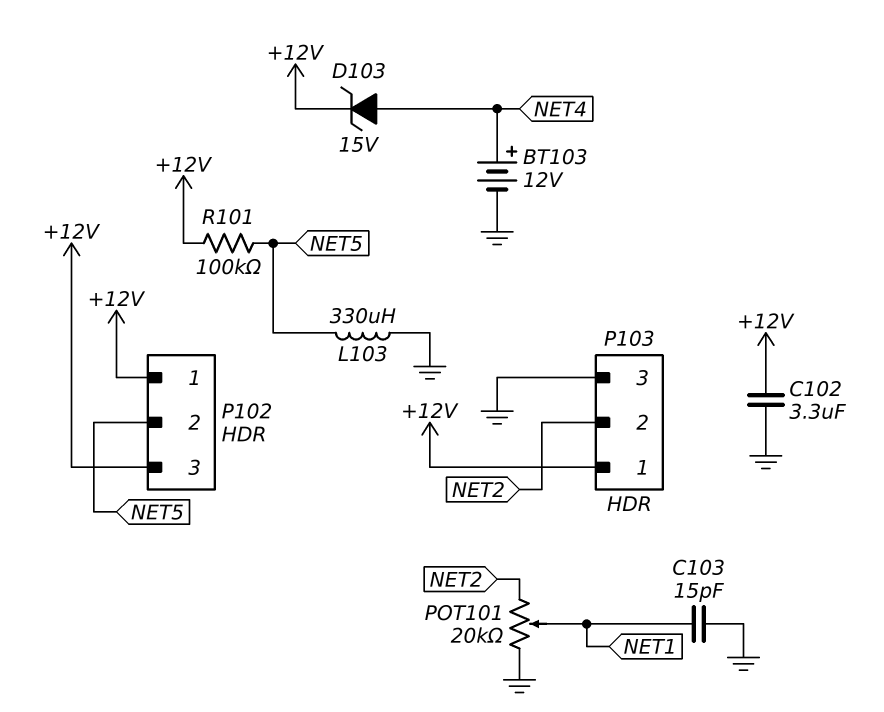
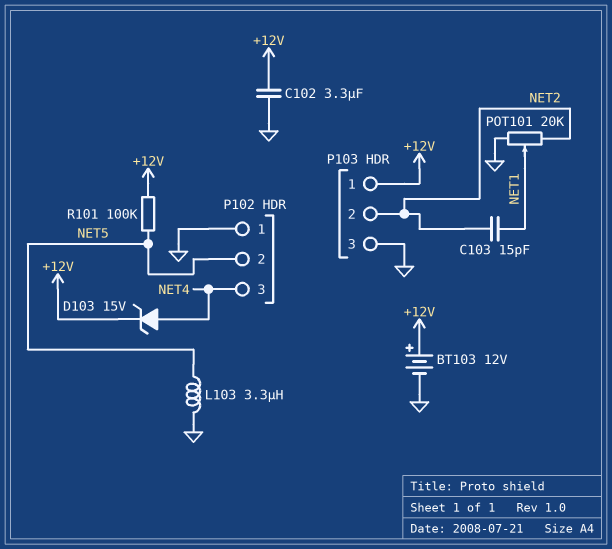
BT103: 12V (plus NET4, minus GND) -> 12V (plus +12V, minus GND)
C103: 15pF (GND, NET1) -> 15pF (NET1, NET2)
L103: 330uH (GND, NET5) -> 3.3uH (GND, NET5)
P102 pin 1: +12V -> GND
P102 pin 3: +12V -> NET4

